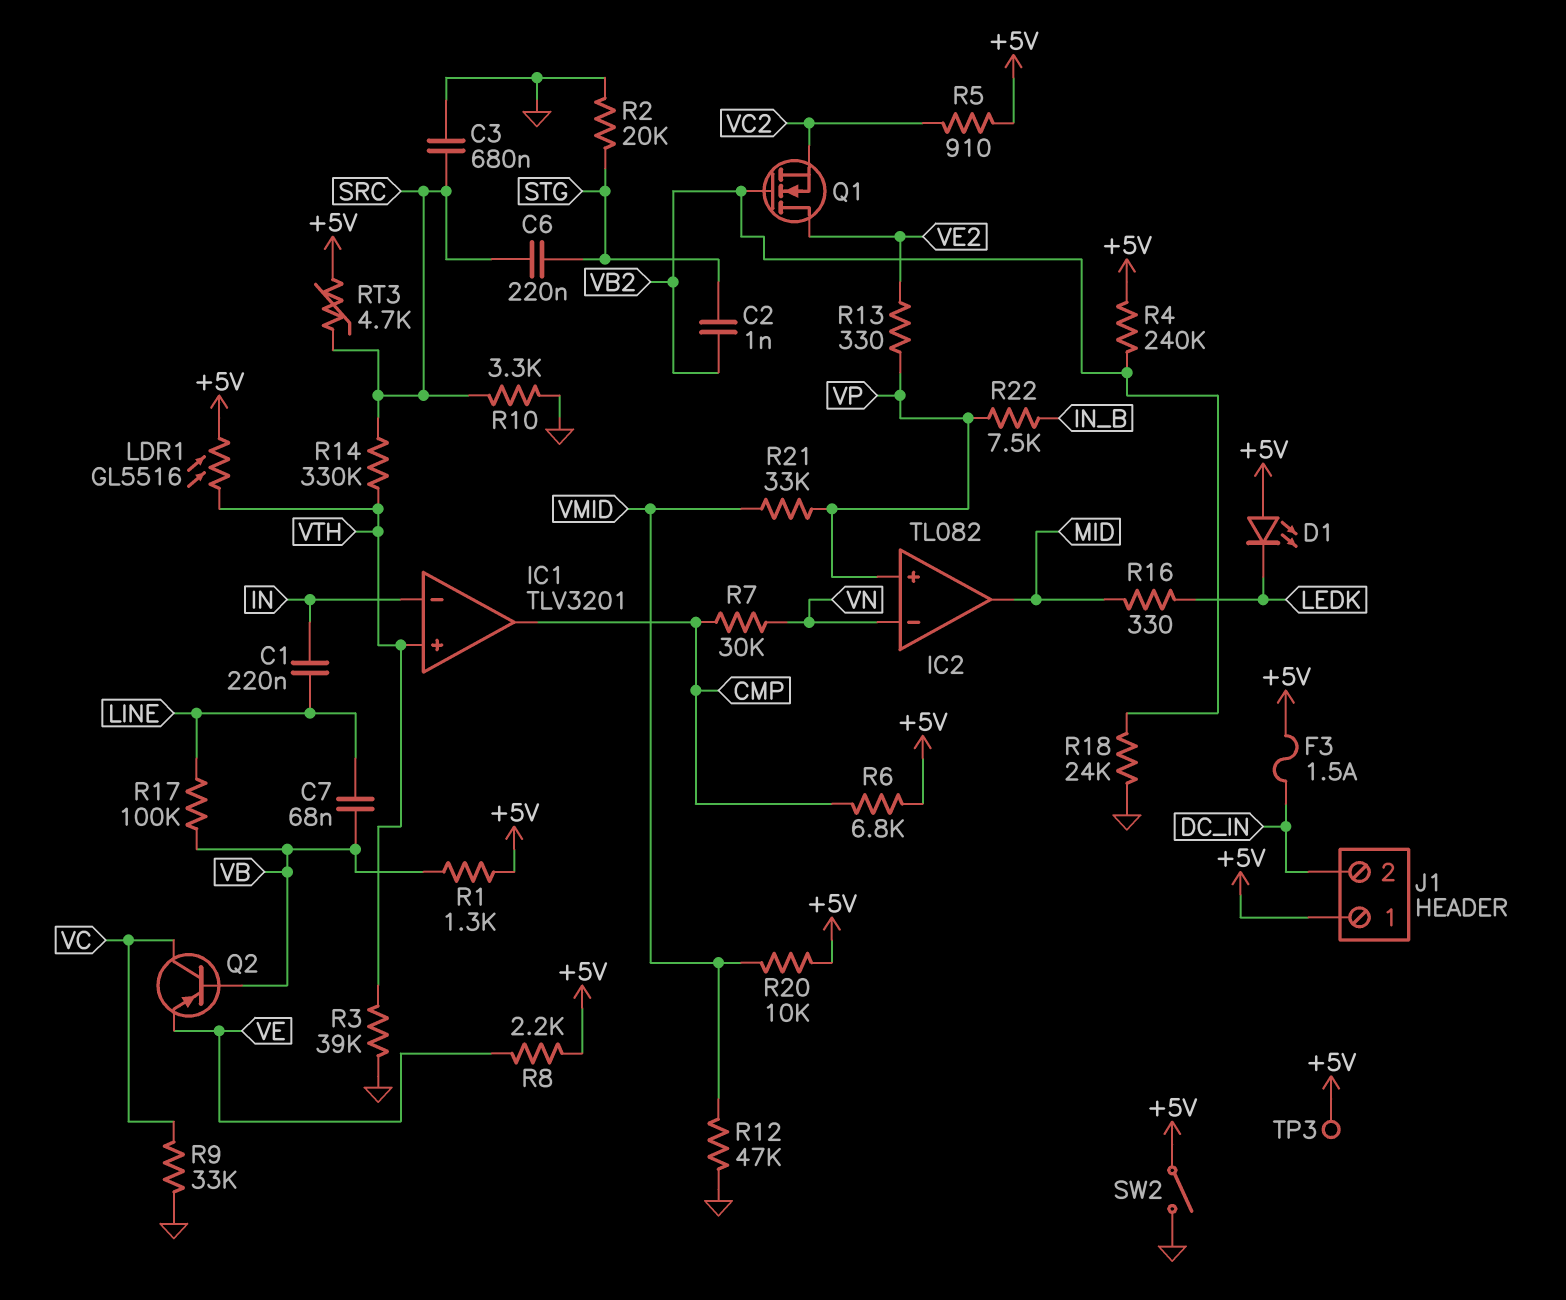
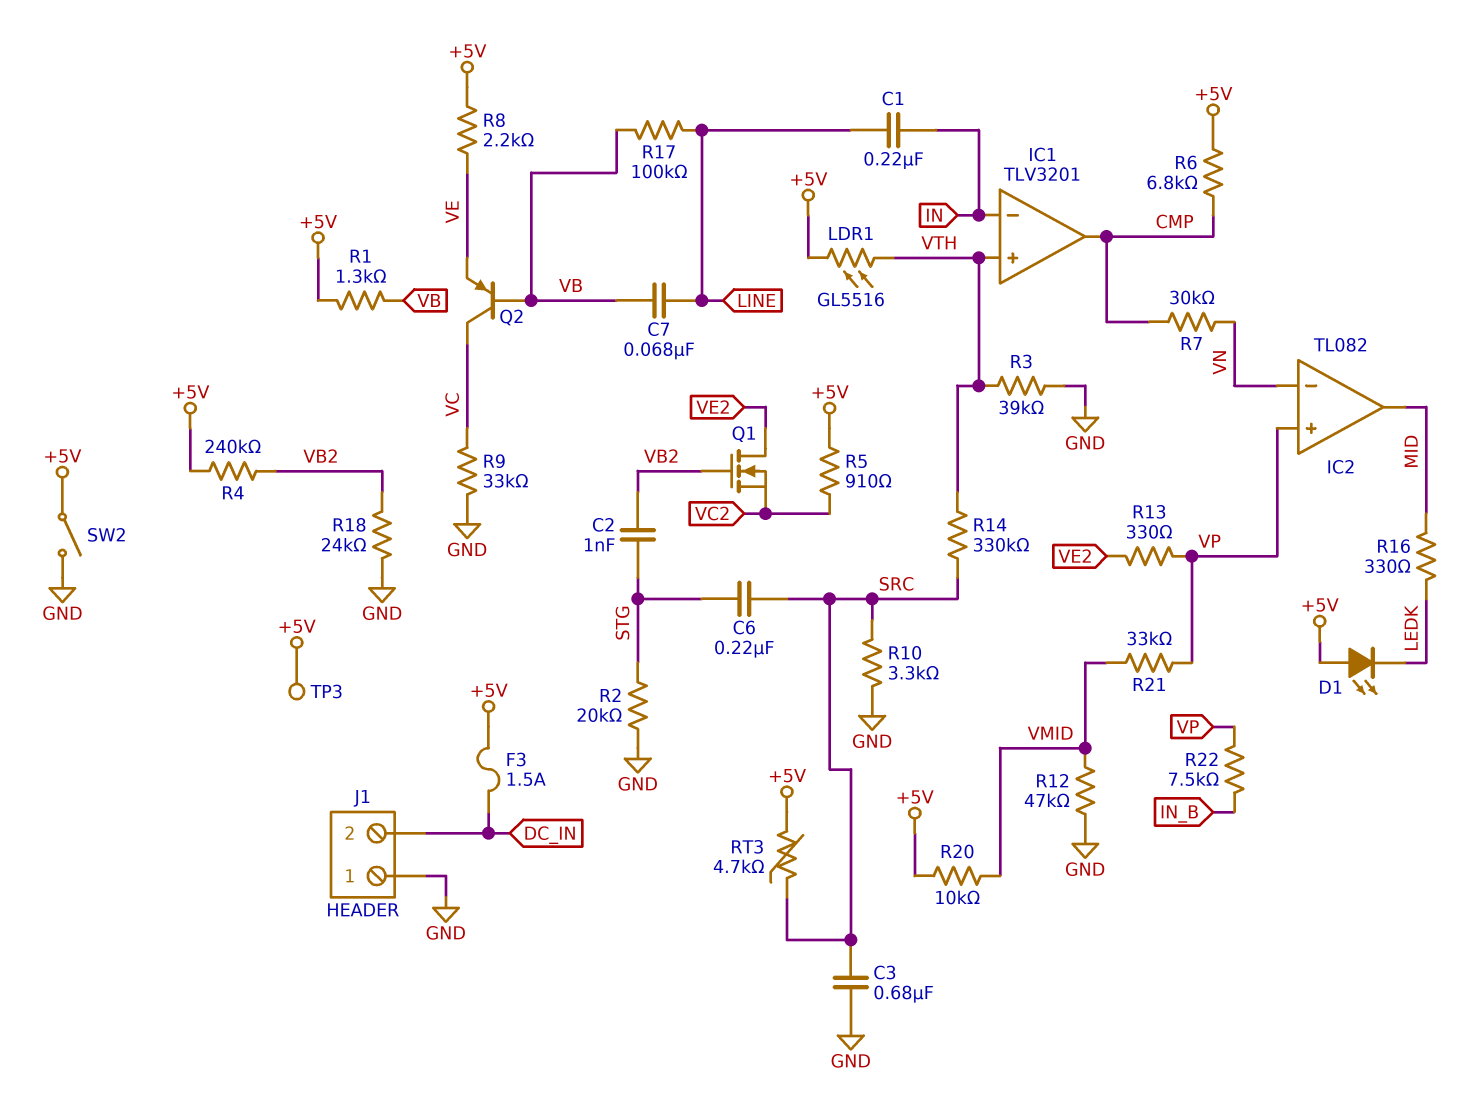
J1 pin 1: +5V -> GND

